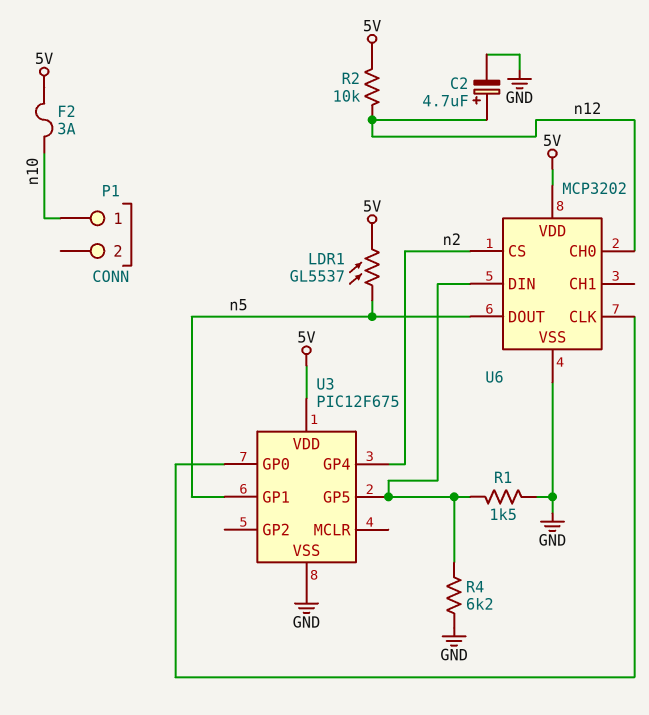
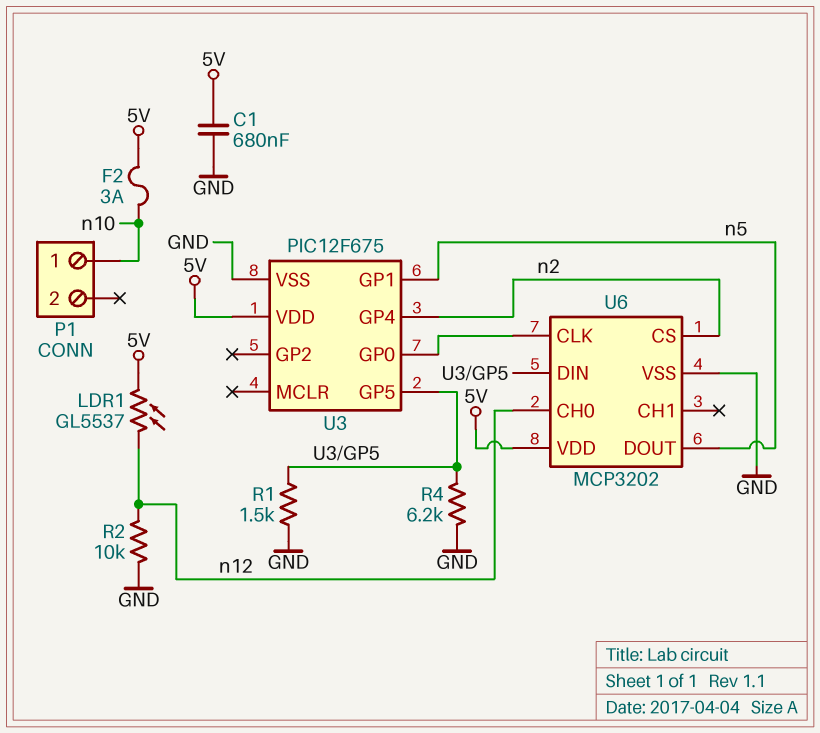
C1: none -> 680nF (5V, GND)
C2: 4.7uF (plus n12, minus GND) -> none
LDR1: GL5537 (5V, n5) -> GL5537 (5V, n12)
R2: 10k (5V, n12) -> 10k (GND, n12)

